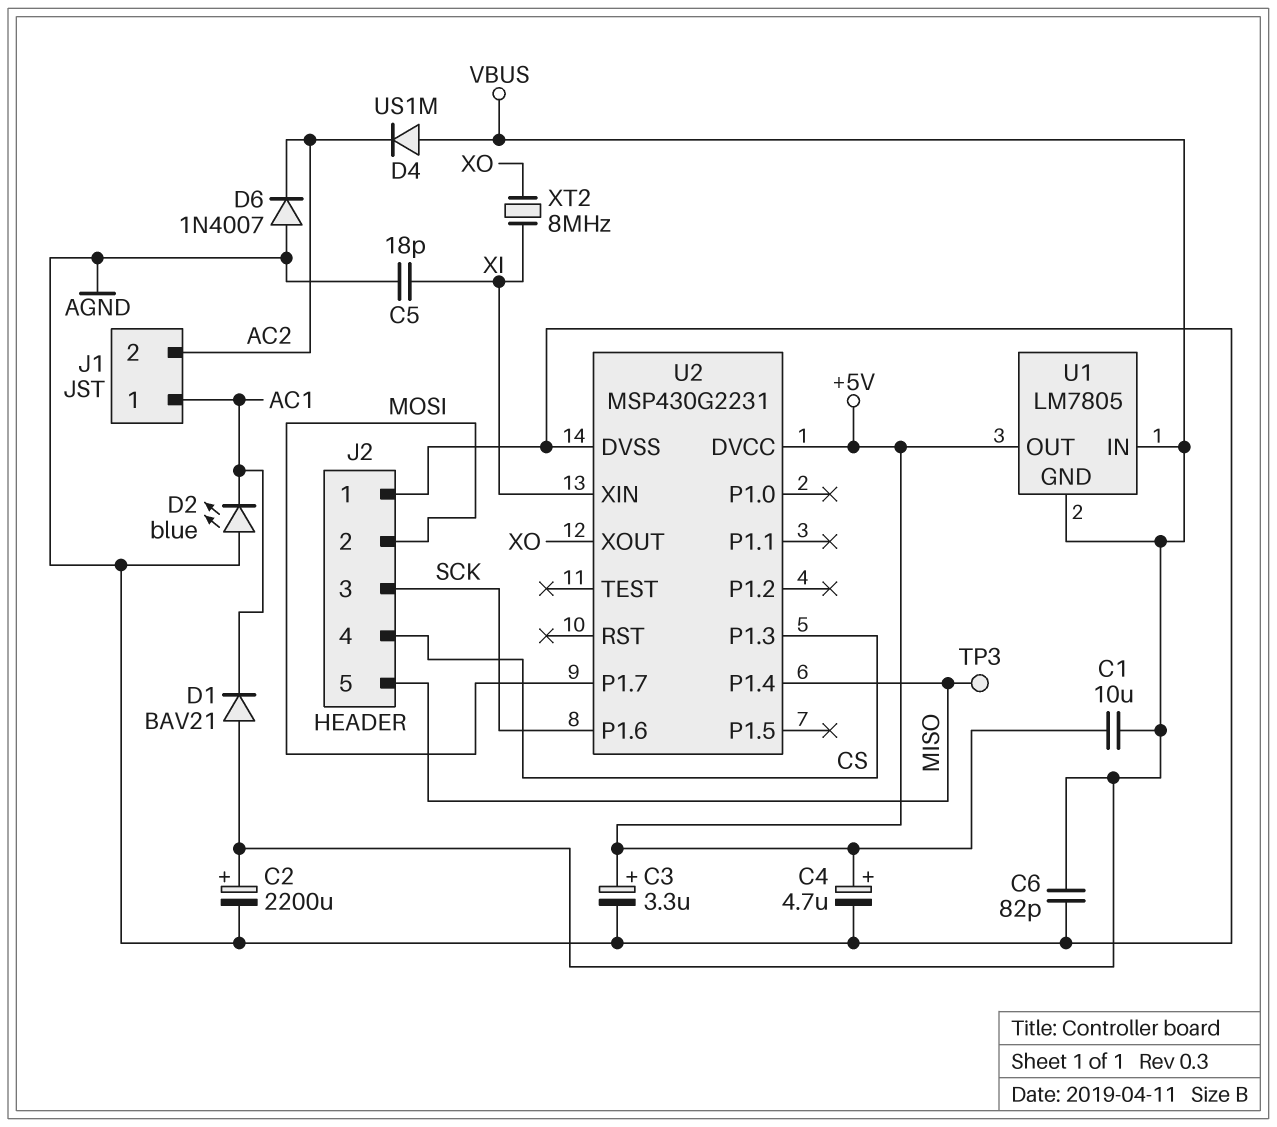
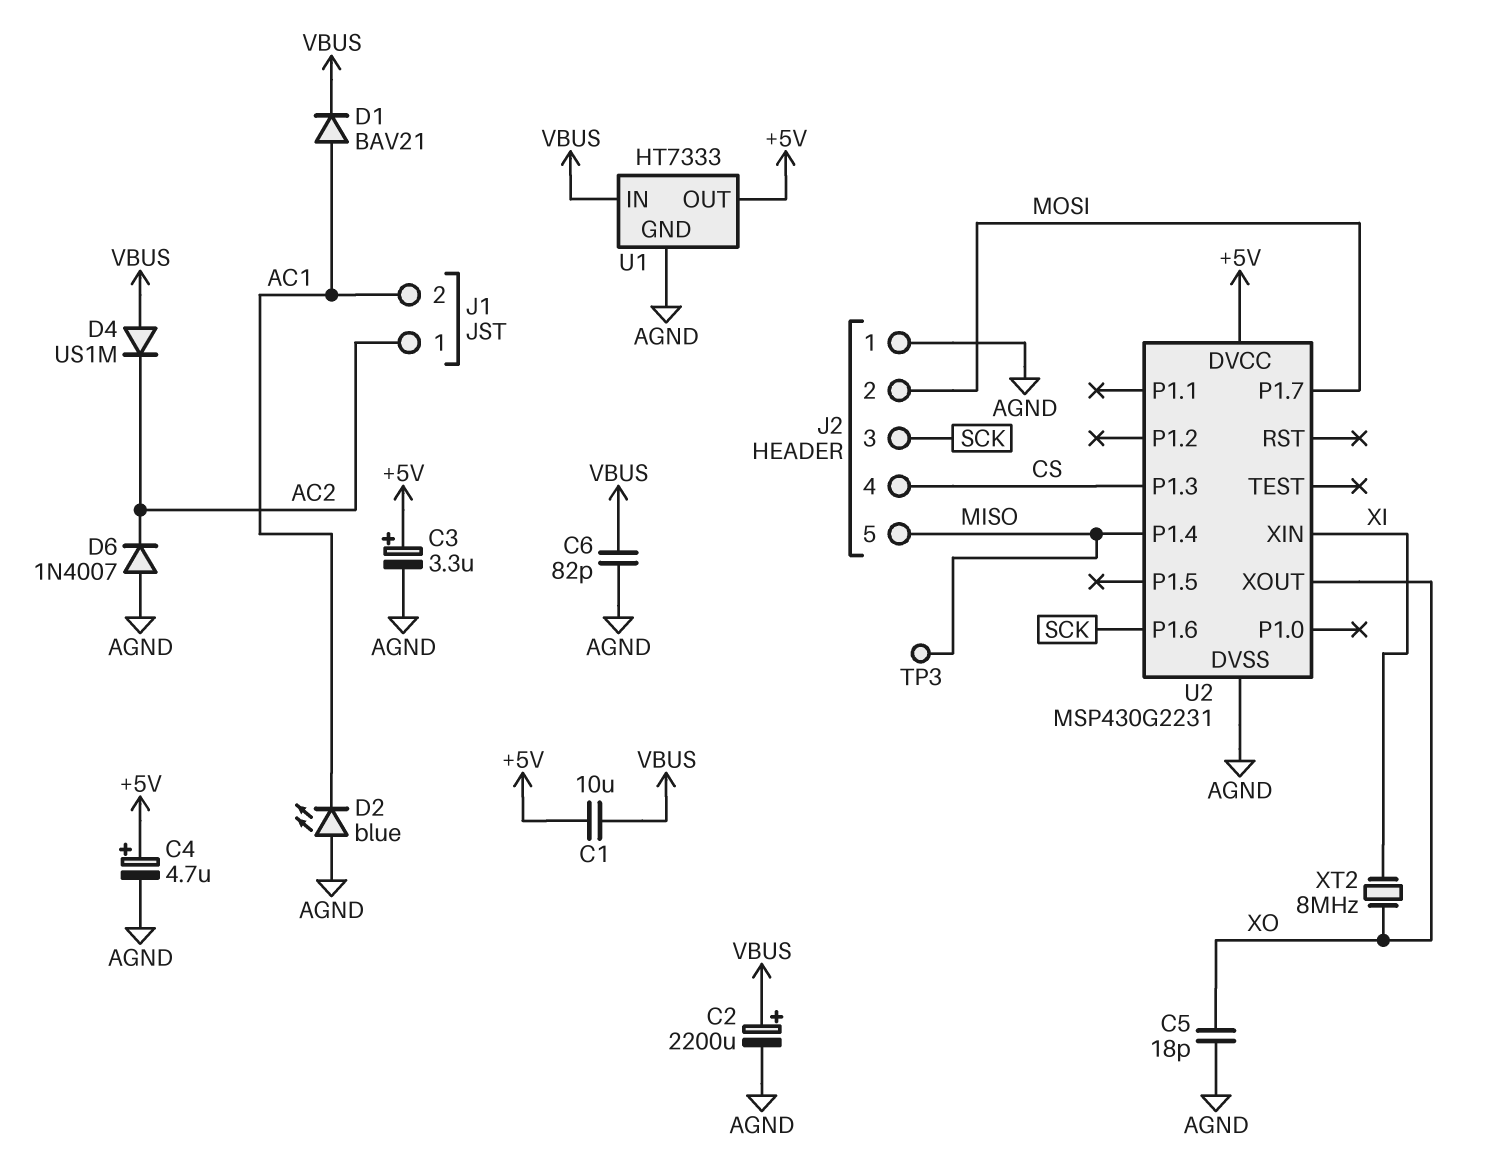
C5: 18pF (AGND, XI) -> 18pF (AGND, XO)
D1: diode BAV21 (A VBUS, K AC1) -> diode BAV21 (A AC1, K VBUS)
J1 pin 1: AC1 -> AC2
J1 pin 2: AC2 -> AC1
U1: LM7805 -> HT7333
U1 pin GND: VBUS -> AGND

